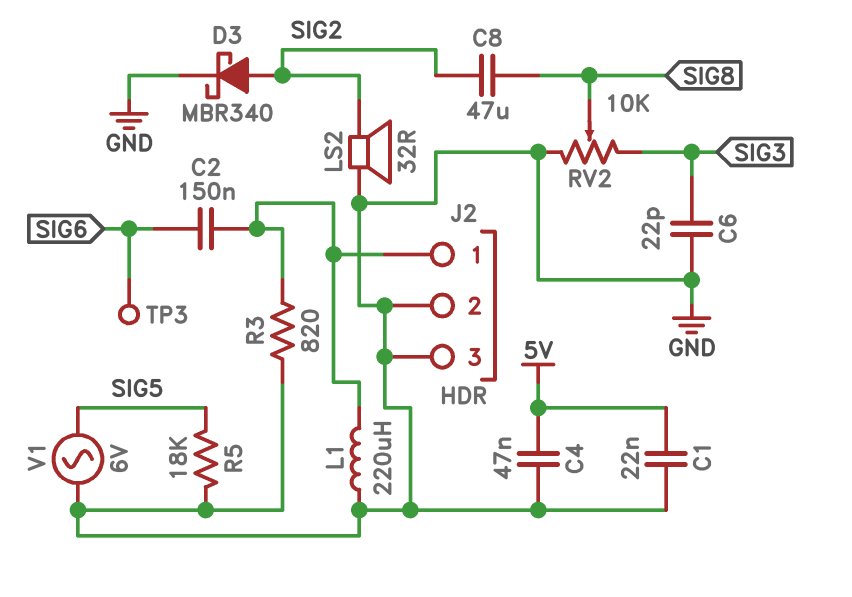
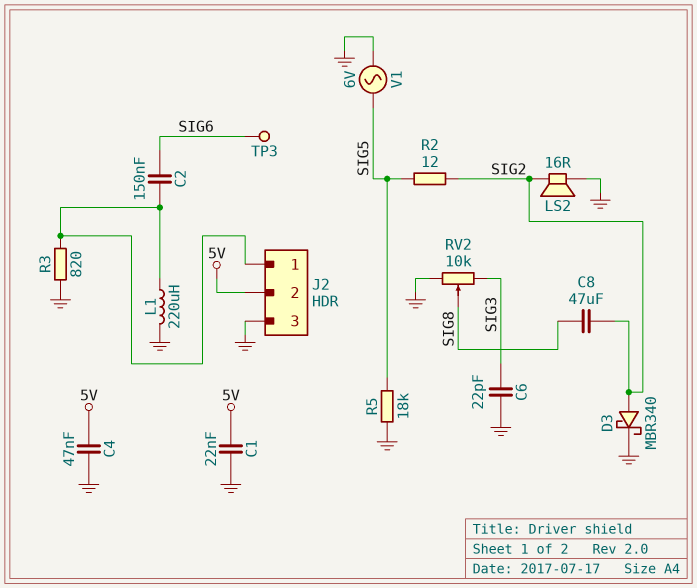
J2 pin 2: GND -> 5V
LS2: speaker 32R (GND, SIG2) -> speaker 16R (GND, SIG2)
R2: none -> 12 (SIG2, SIG5)

